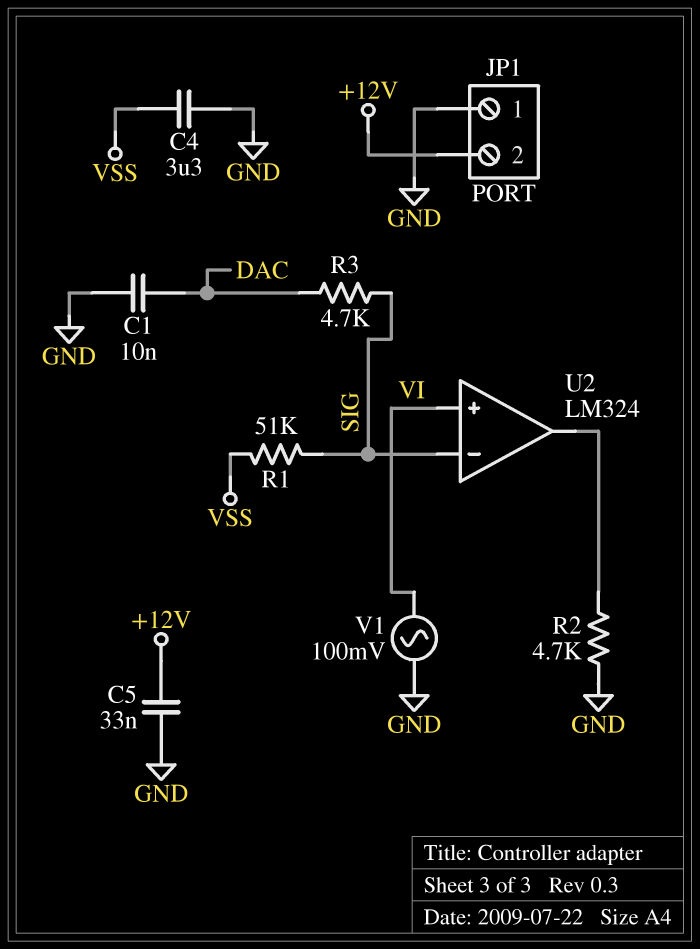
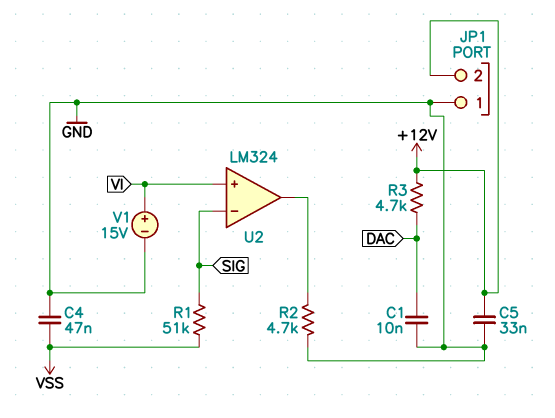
C4: 3.3uF (GND, VSS) -> 47nF (GND, VSS)
R3: 4.7k (DAC, SIG) -> 4.7k (+12V, DAC)
V1: AC 100mV (GND, VI) -> 15V (plus VI, minus GND)

